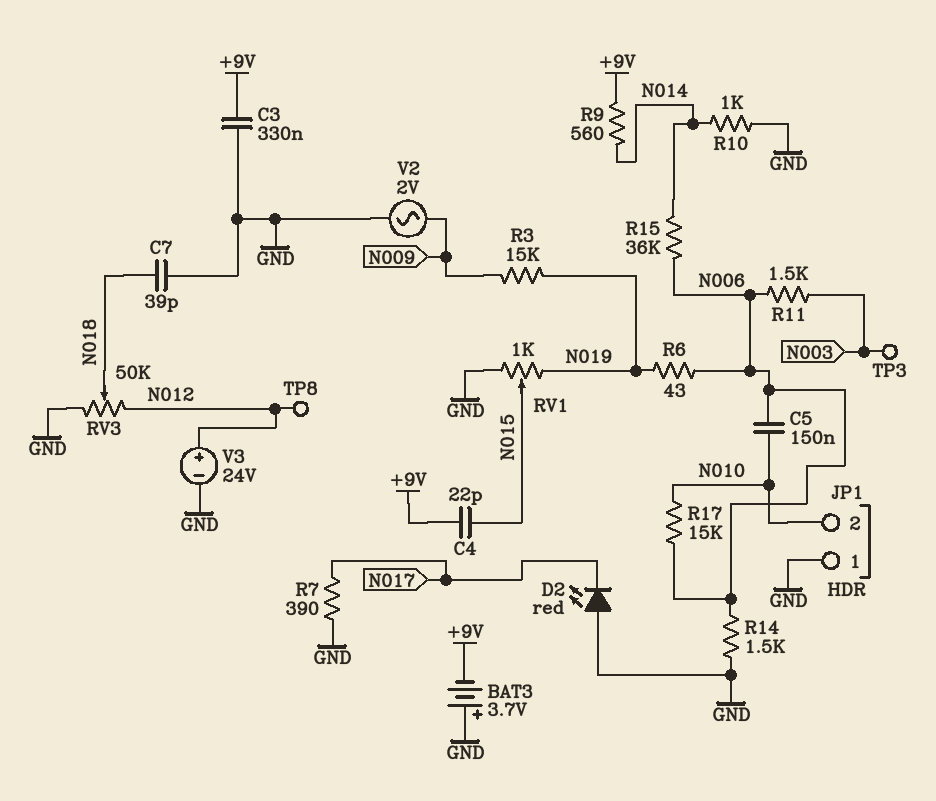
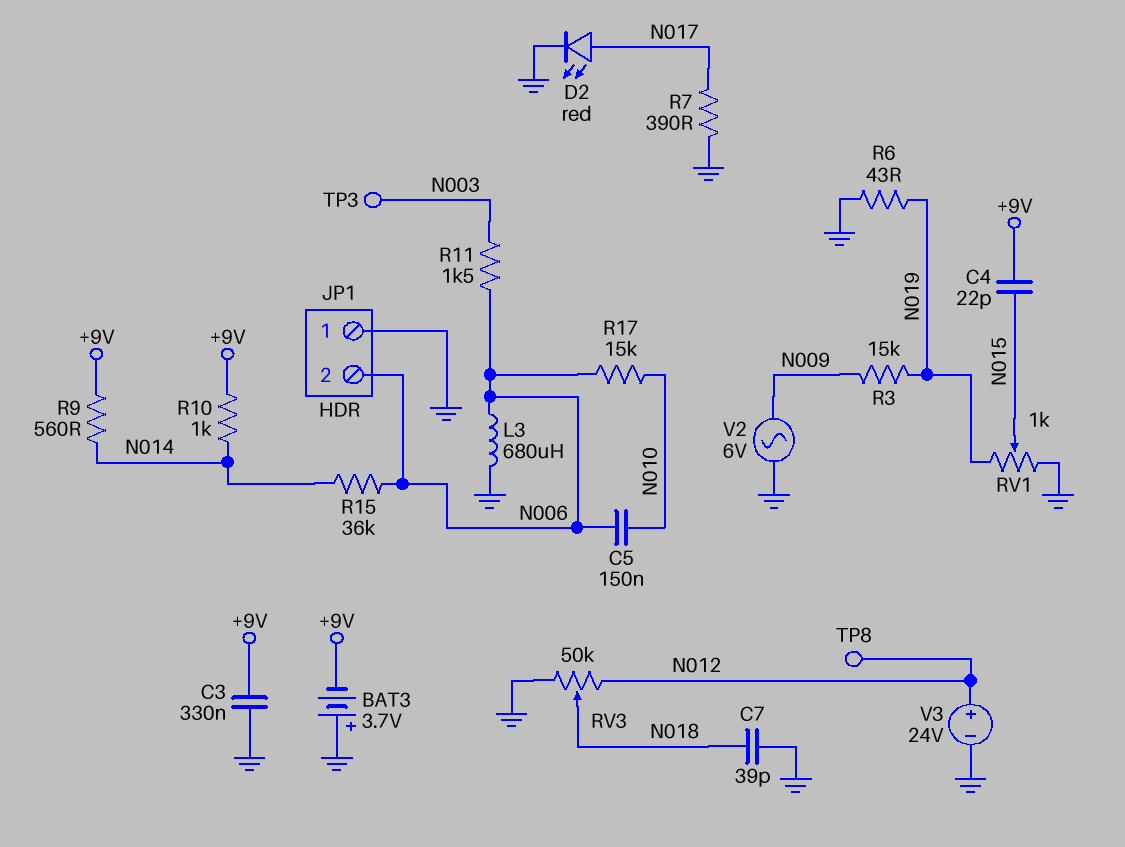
D2: LED red (A GND, K N017) -> LED red (A N017, K GND)
JP1 pin 2: N010 -> N006
L3: none -> 680uH (GND, N006)
R6: 43 (N006, N019) -> 43 (GND, N019)
R10: 1k (GND, N014) -> 1k (+9V, N014)
R14: 1.5k (GND, N006) -> none
V2: AC 2V (GND, N009) -> AC 6V (GND, N009)

